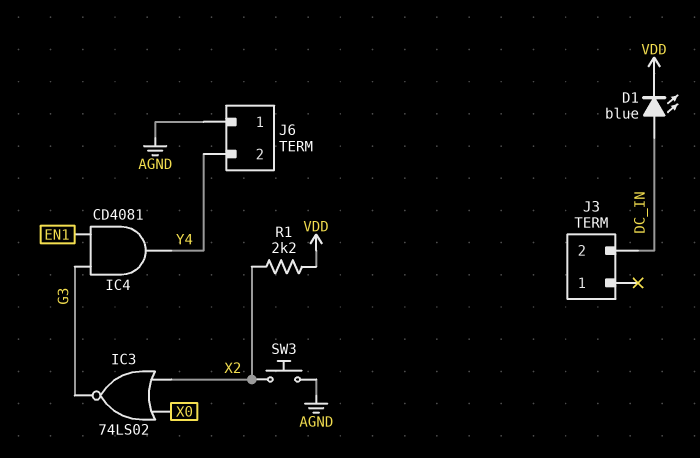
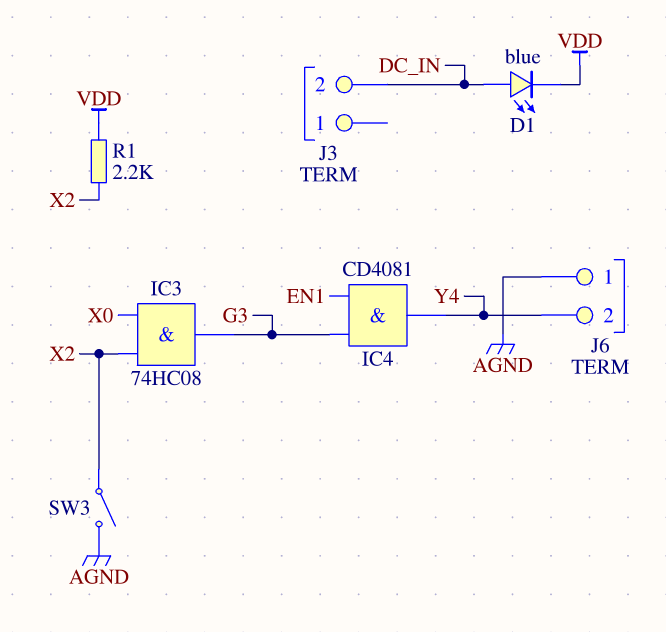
IC3: NOR 74LS02 (in X0, in X2, out G3) -> AND 74HC08 (in X0, in X2, out G3)
SW3: button (AGND, X2) -> switch (AGND, X2)

